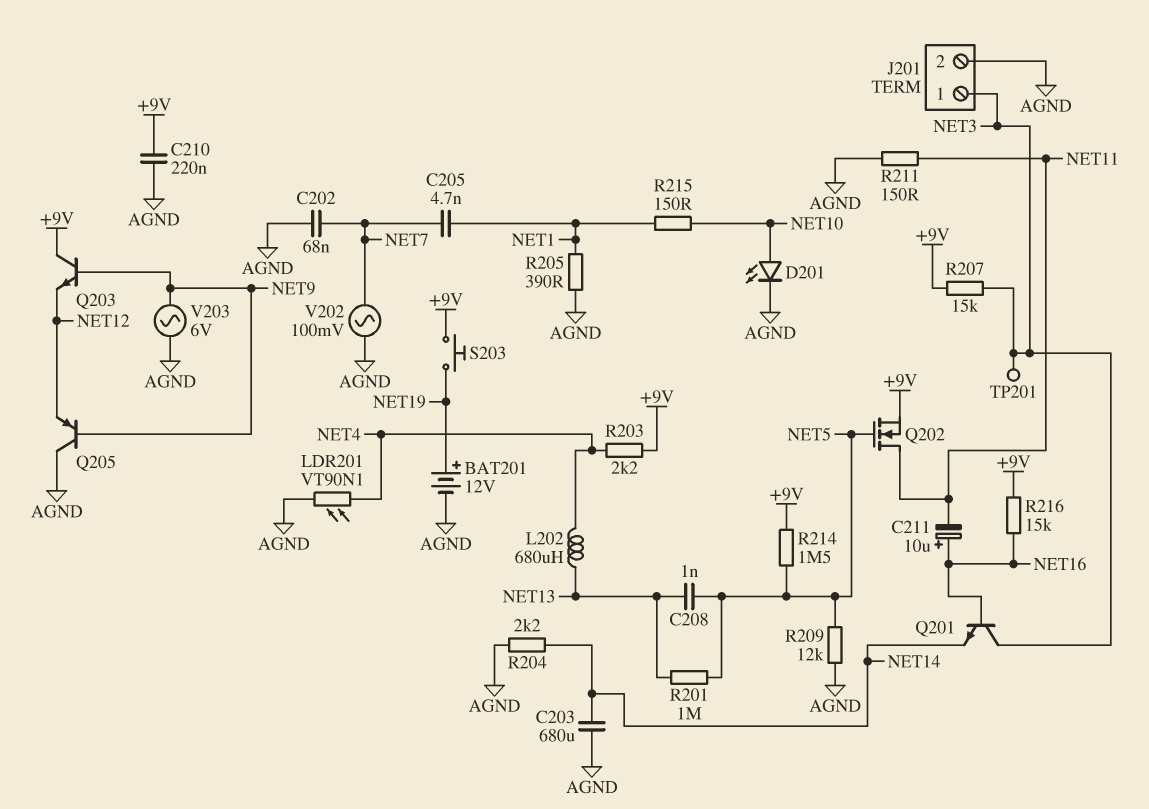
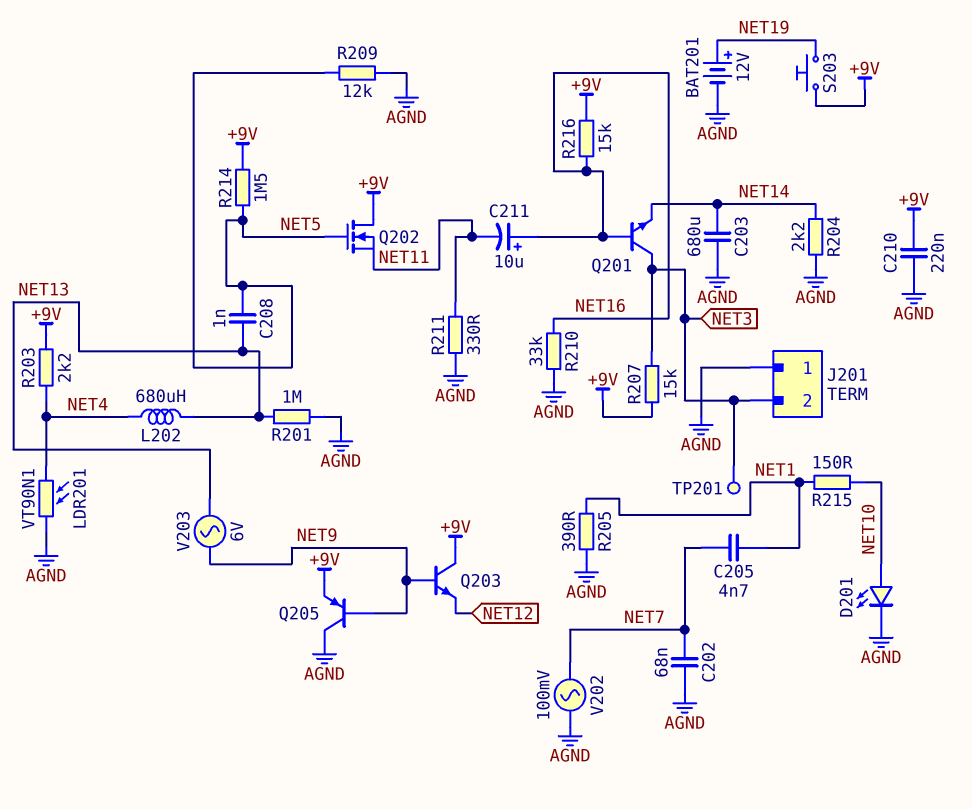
J201 pin 1: NET3 -> AGND
J201 pin 2: AGND -> NET3
Q202: NMOS (G NET5, D NET11, S +9V) -> NMOS (G NET5, D +9V, S NET11)
Q205: PNP (B NET9, C AGND, E NET12) -> PNP (B NET9, C AGND, E +9V)
R201: 1M (NET5, NET13) -> 1M (AGND, NET13)
R210: none -> 33k (AGND, NET16)
R211: 150 (AGND, NET11) -> 330 (AGND, NET11)
V203: AC 6V (AGND, NET9) -> AC 6V (NET9, NET13)

